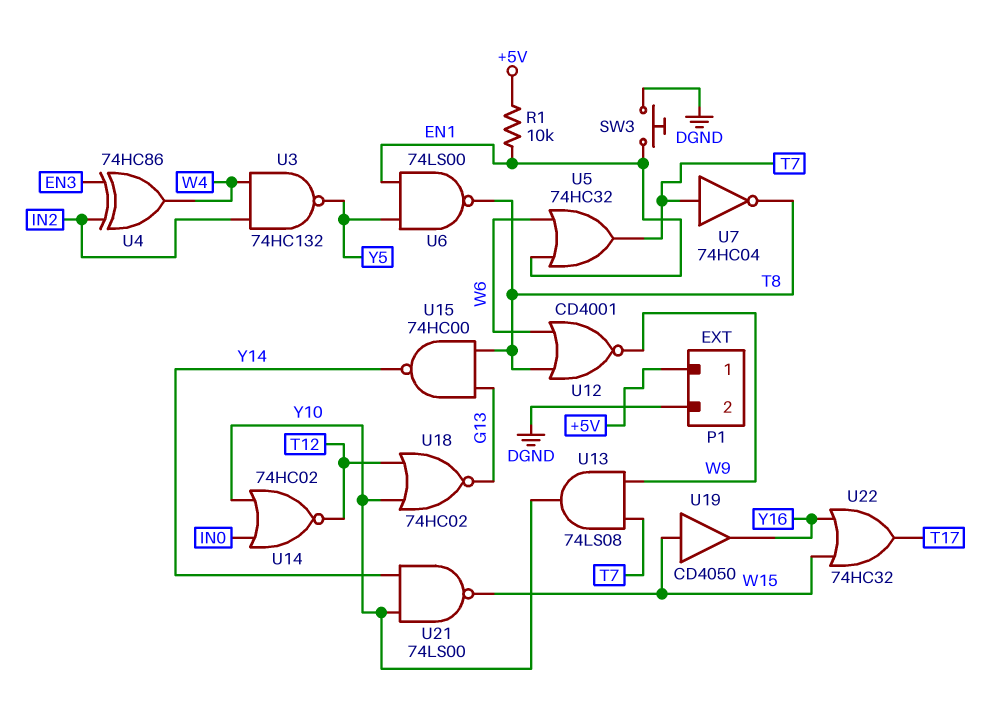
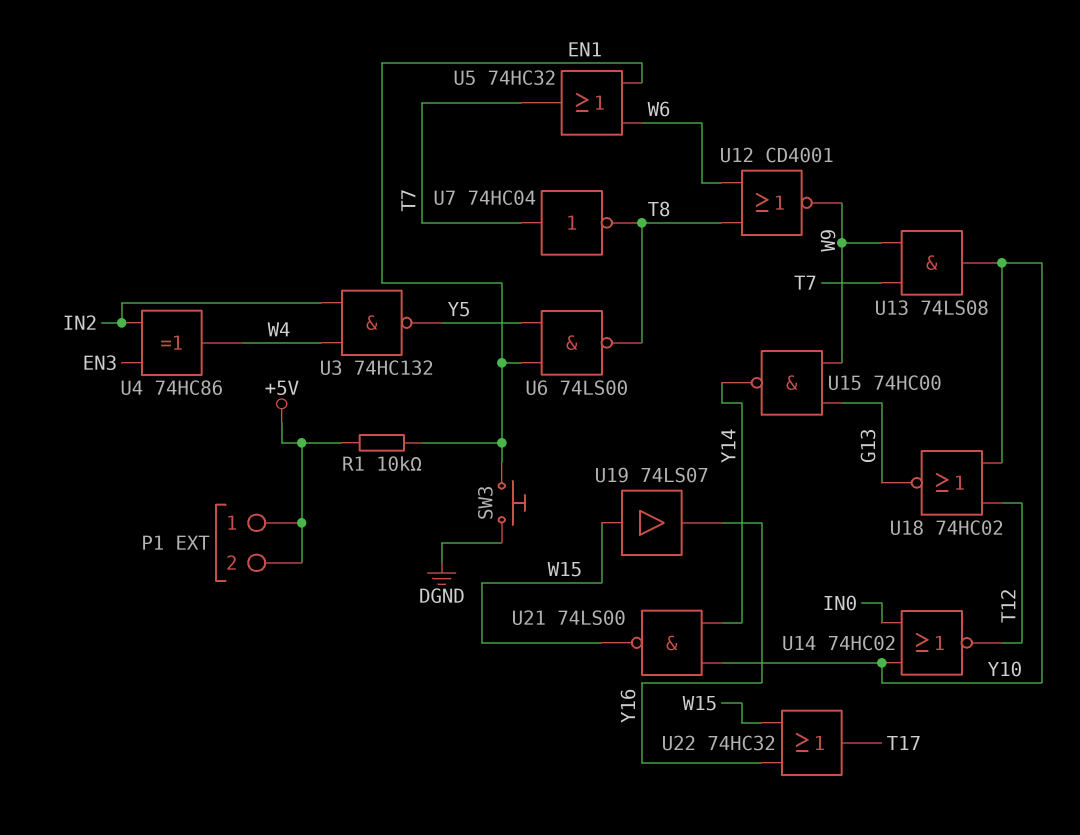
P1 pin 2: DGND -> +5V
U15: NAND 74HC00 (in G13, in T8, out Y14) -> NAND 74HC00 (in G13, in W9, out Y14)
U19: buffer CD4050 (in W15, out Y16) -> buffer 74LS07 (in W15, out Y16)

